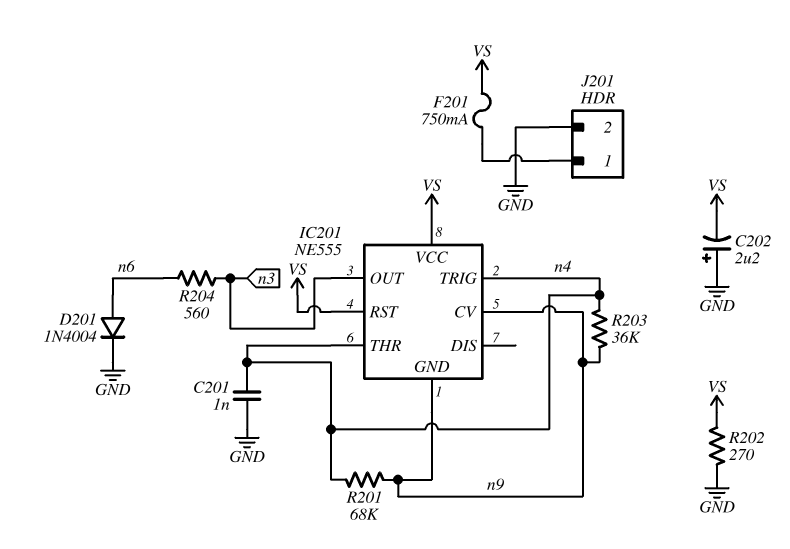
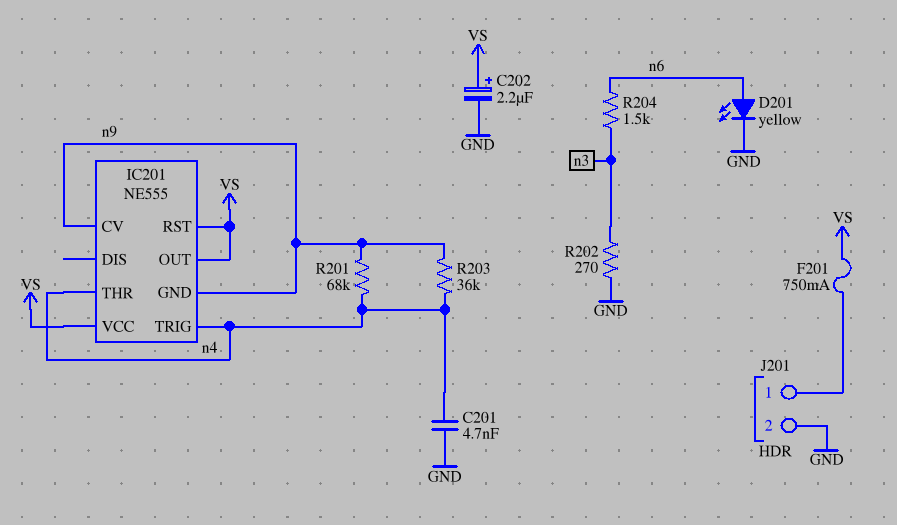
C201: 1nF (GND, n4) -> 4.7nF (GND, n4)
C202: 2.2uF (plus GND, minus VS) -> 2.2uF (plus VS, minus GND)
D201: diode 1N4004 (A n6, K GND) -> LED yellow (A n6, K GND)
IC201 pin OUT: n3 -> VS
R202: 270 (GND, VS) -> 270 (GND, n3)
R204: 560 (n3, n6) -> 1.5k (n3, n6)

